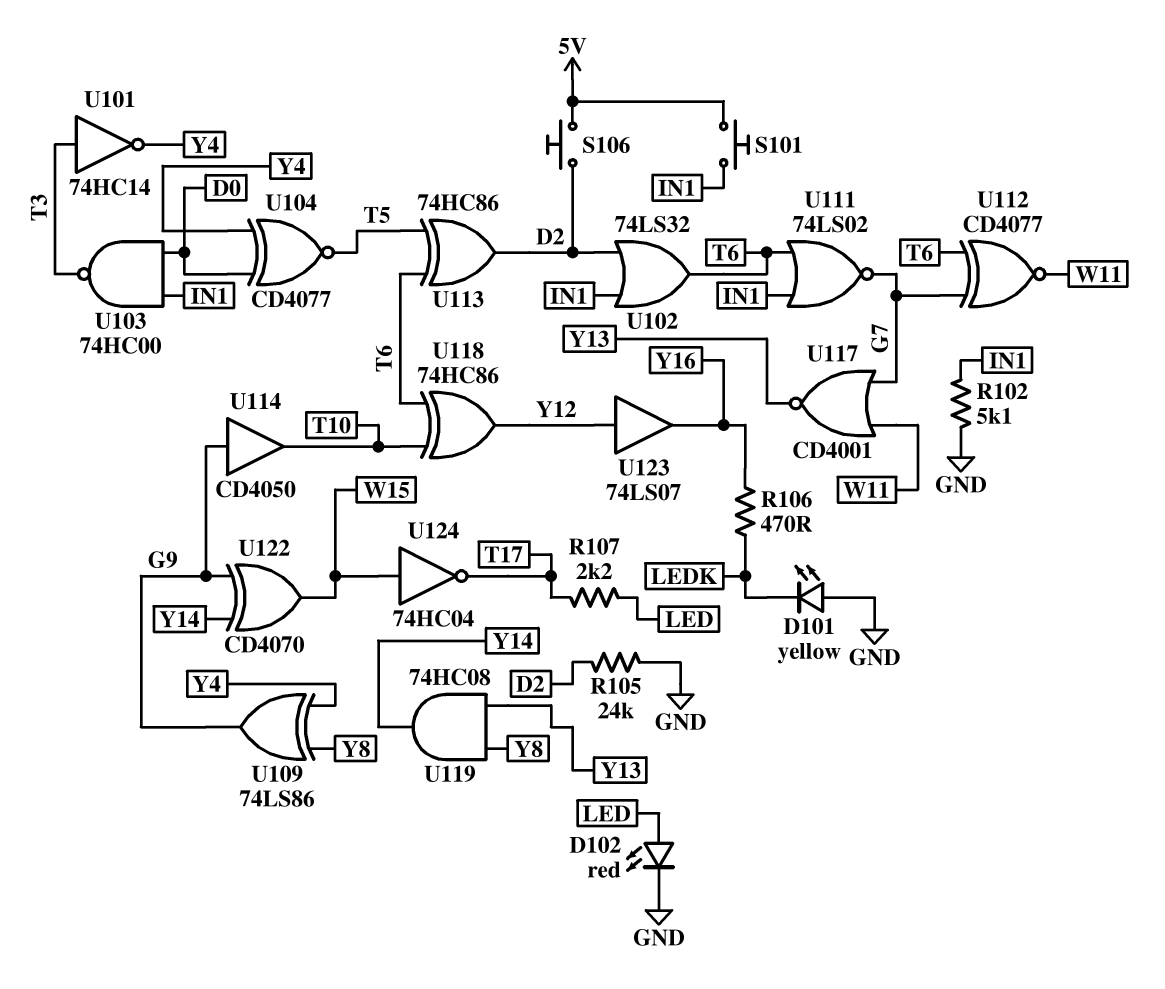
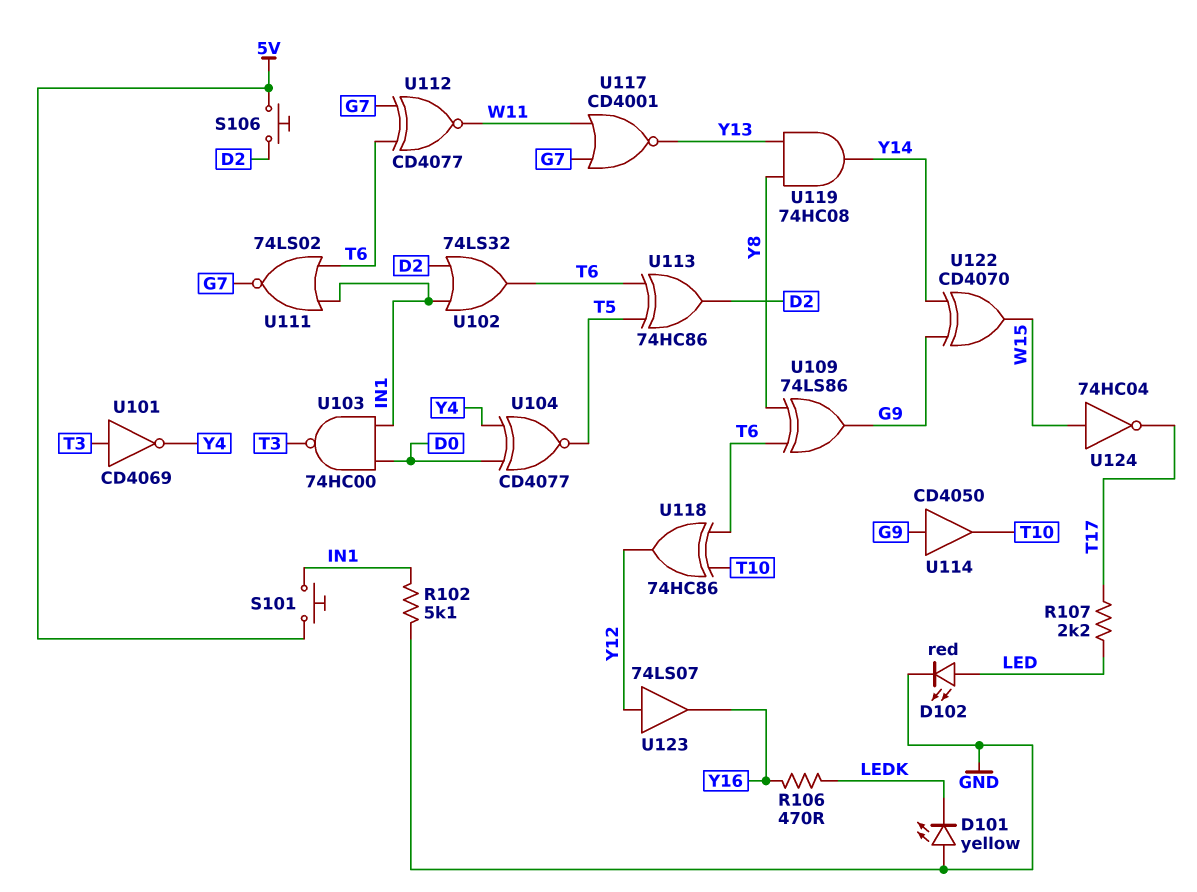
R105: 24k (D2, GND) -> none
U101: NOT 74HC14 (in T3, out Y4) -> NOT CD4069 (in T3, out Y4)
U109: XOR 74LS86 (in Y4, in Y8, out G9) -> XOR 74LS86 (in T6, in Y8, out G9)

